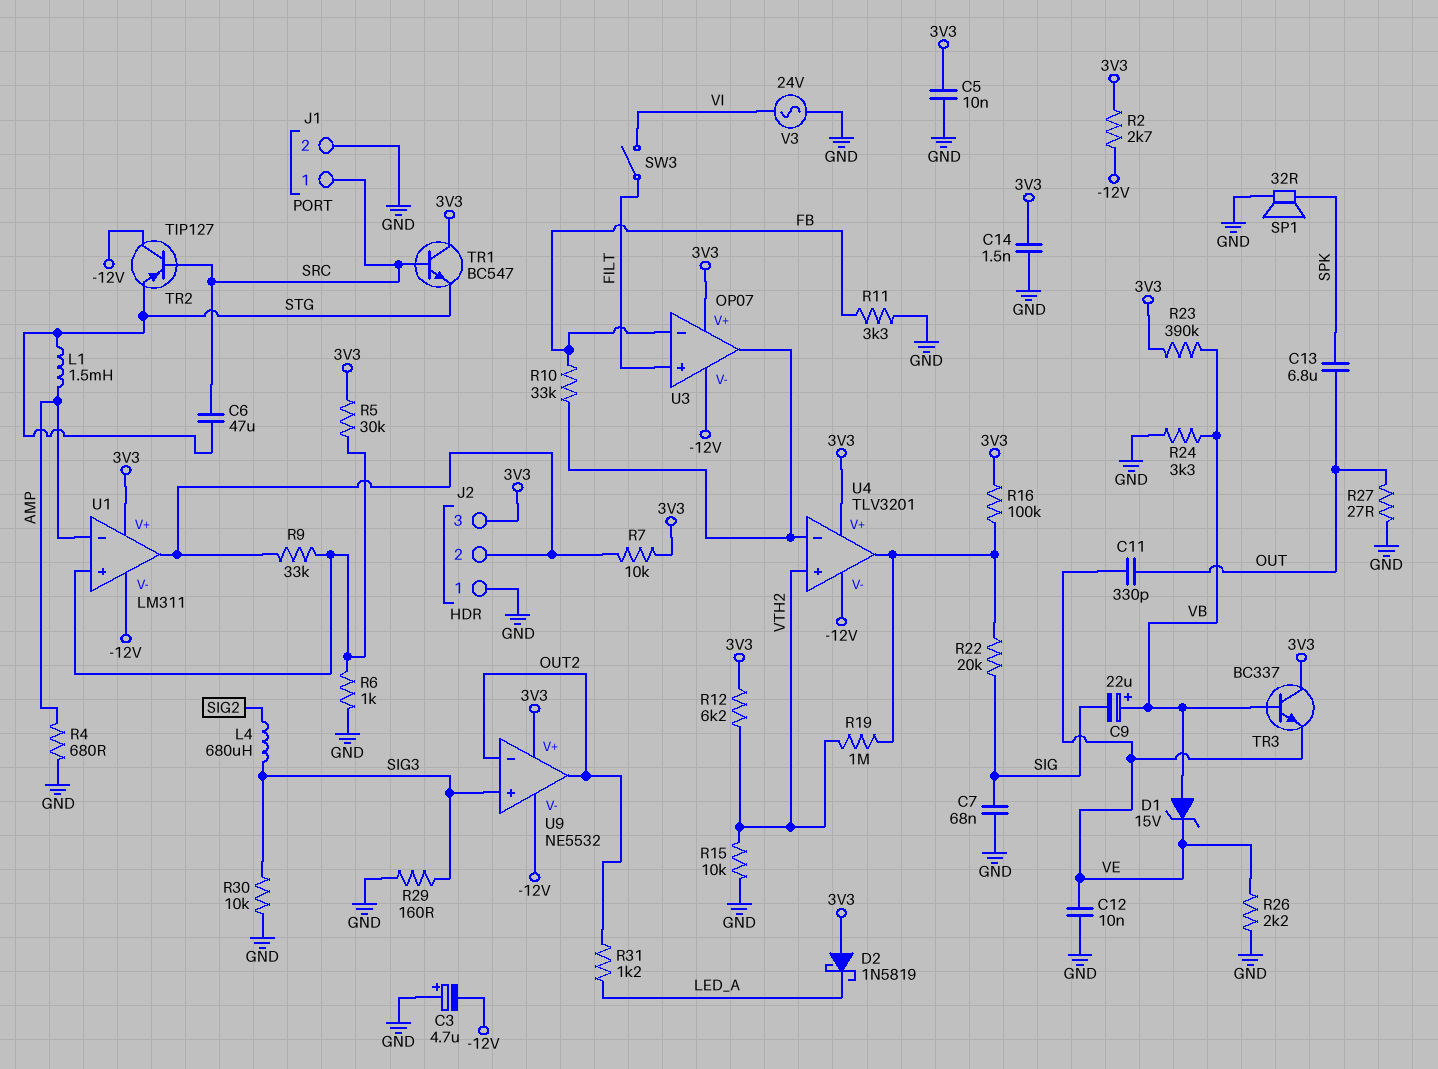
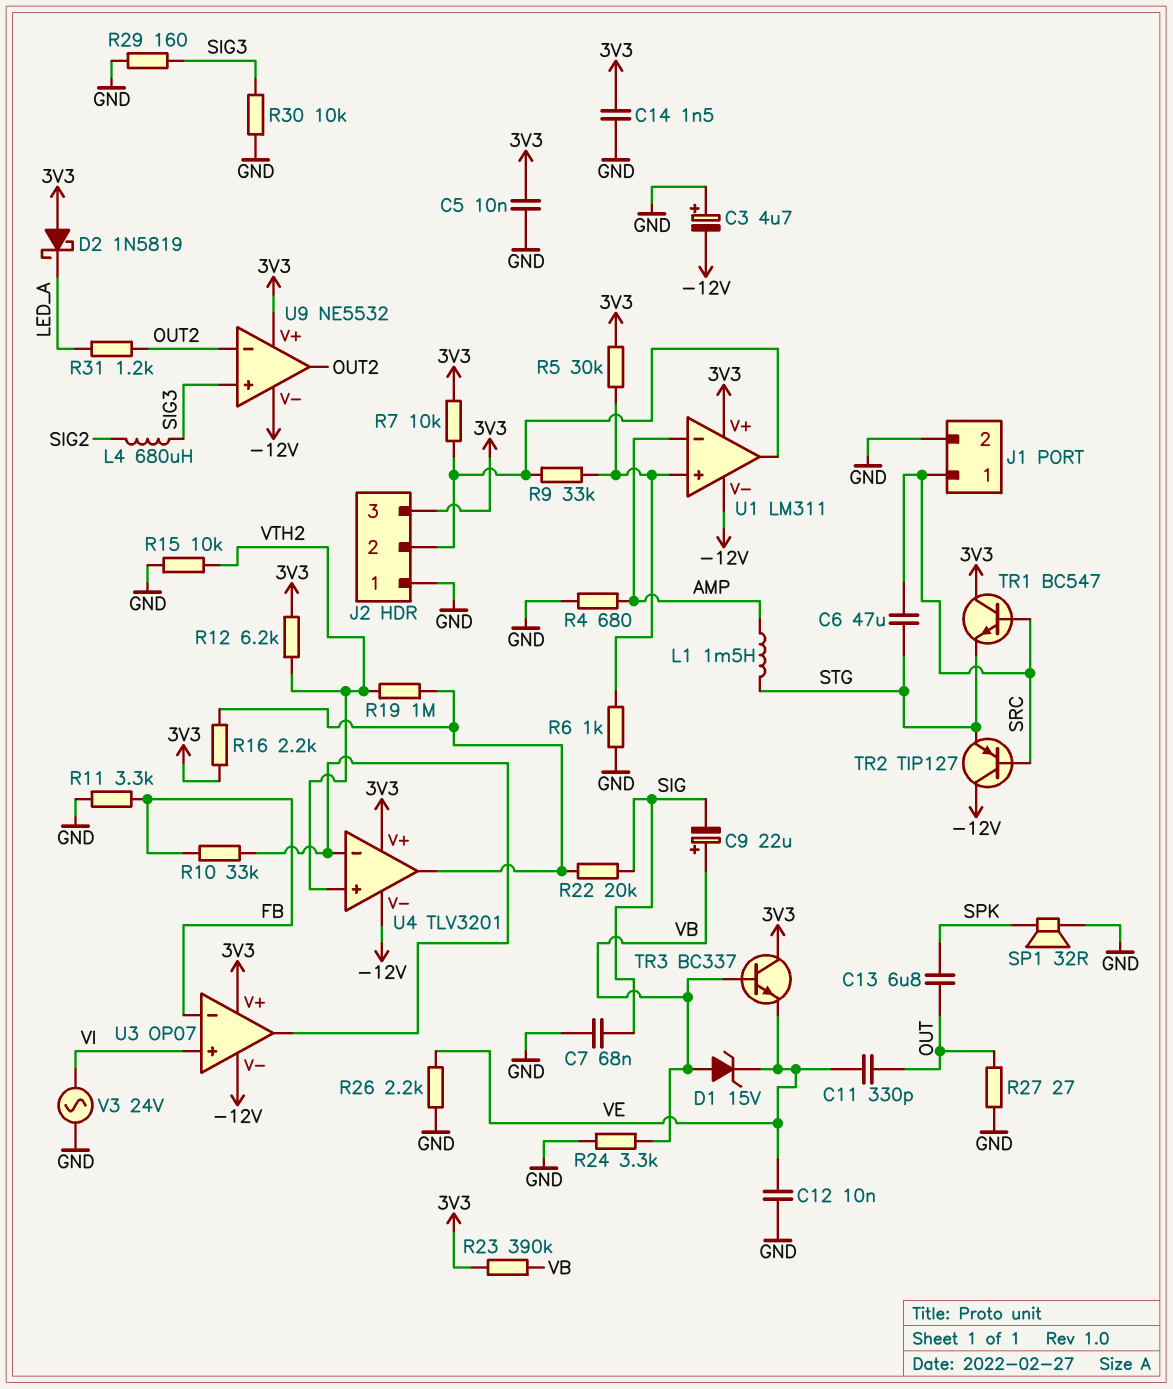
R2: 2.7k (-12V, 3V3) -> none
R16: 100k (3V3, U4/out) -> 2.2k (3V3, U4/out)
SW3: switch (FILT, VI) -> none
U3 pin in+: FILT -> VI

